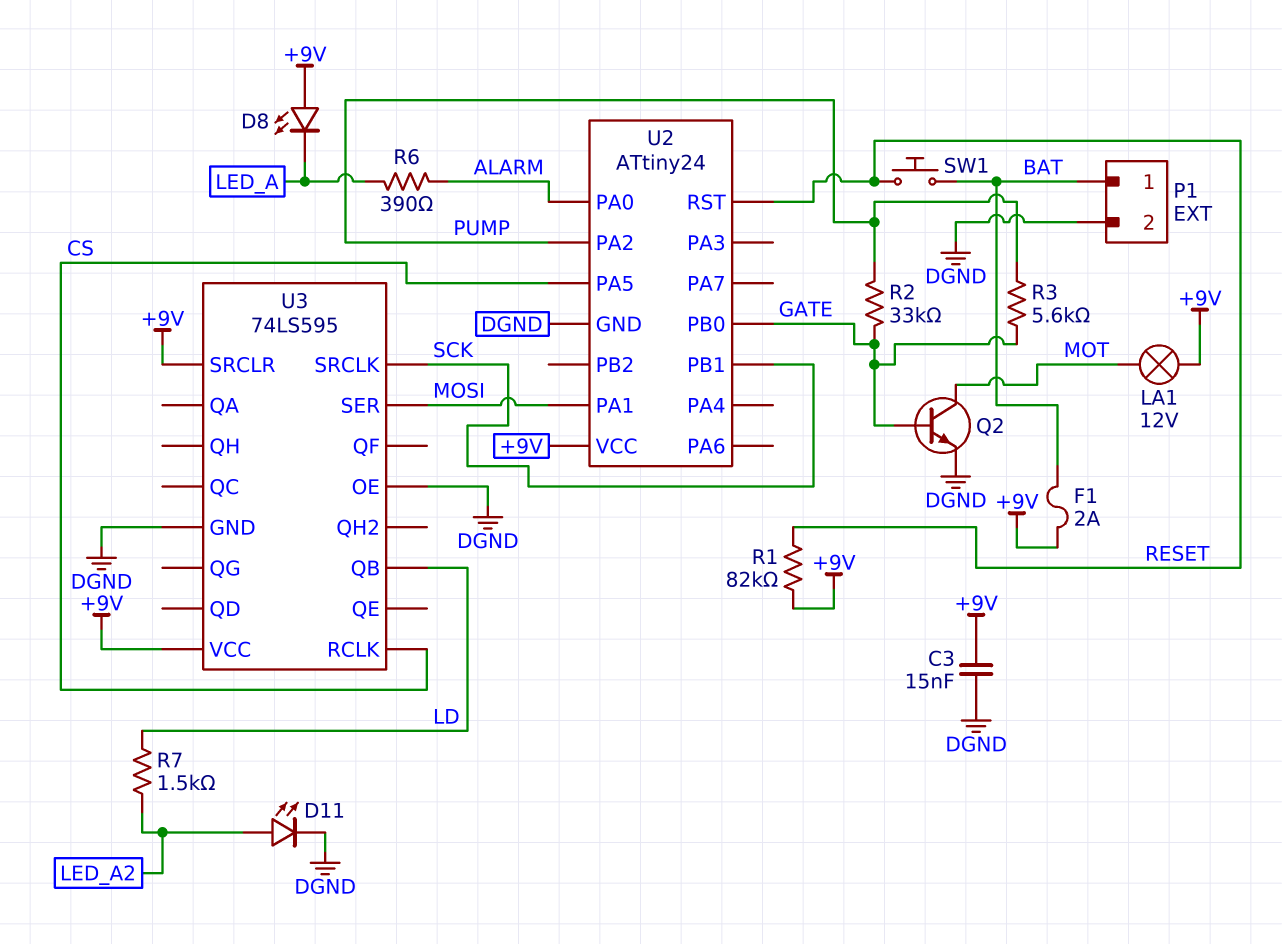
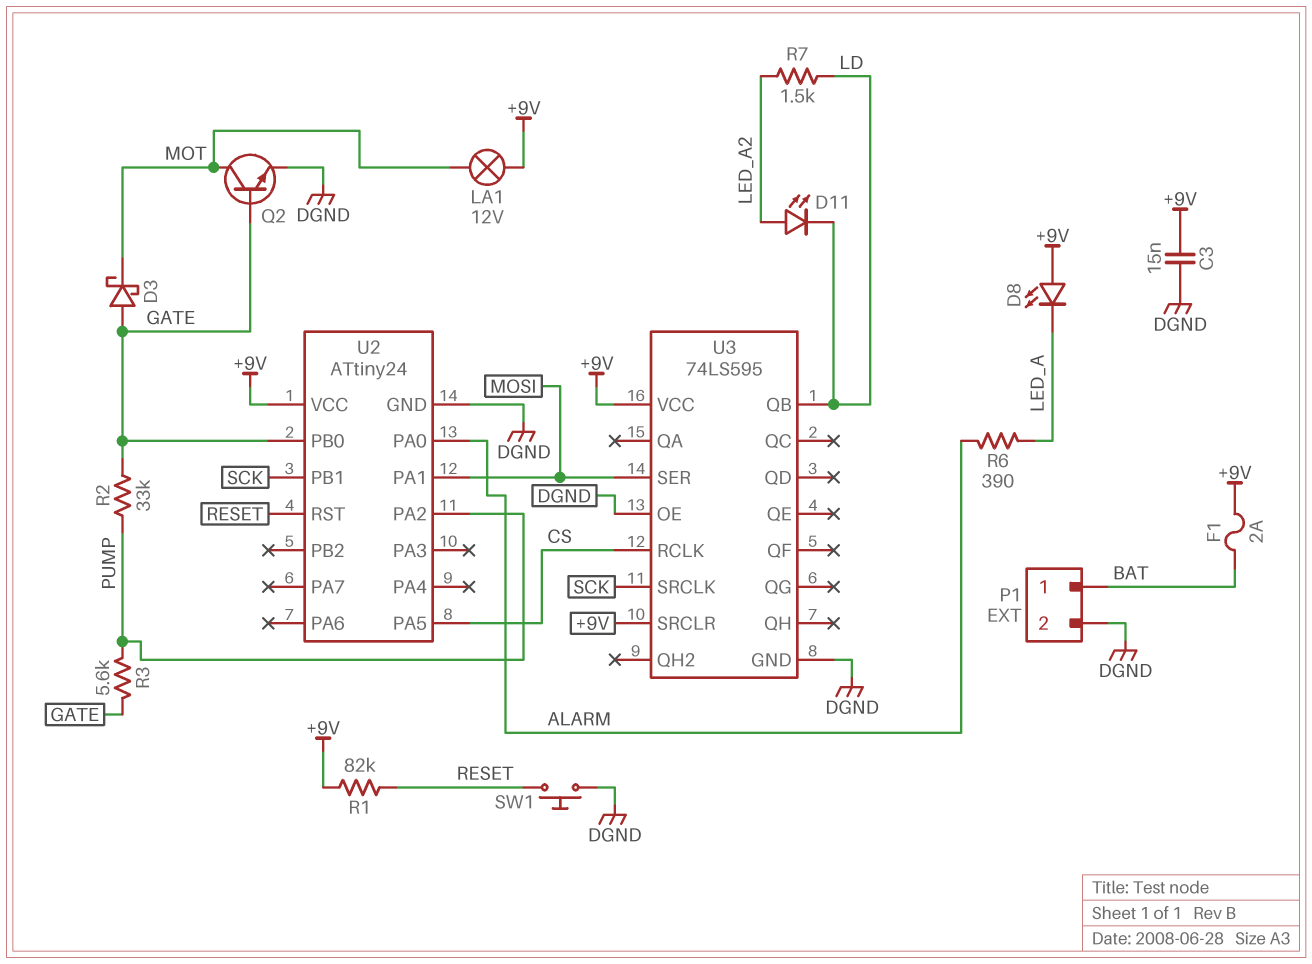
D3: none -> schottky (A GATE, K MOT)
D11: LED (A LED_A2, K DGND) -> LED (A LED_A2, K LD)
SW1: button (BAT, RESET) -> button (DGND, RESET)

